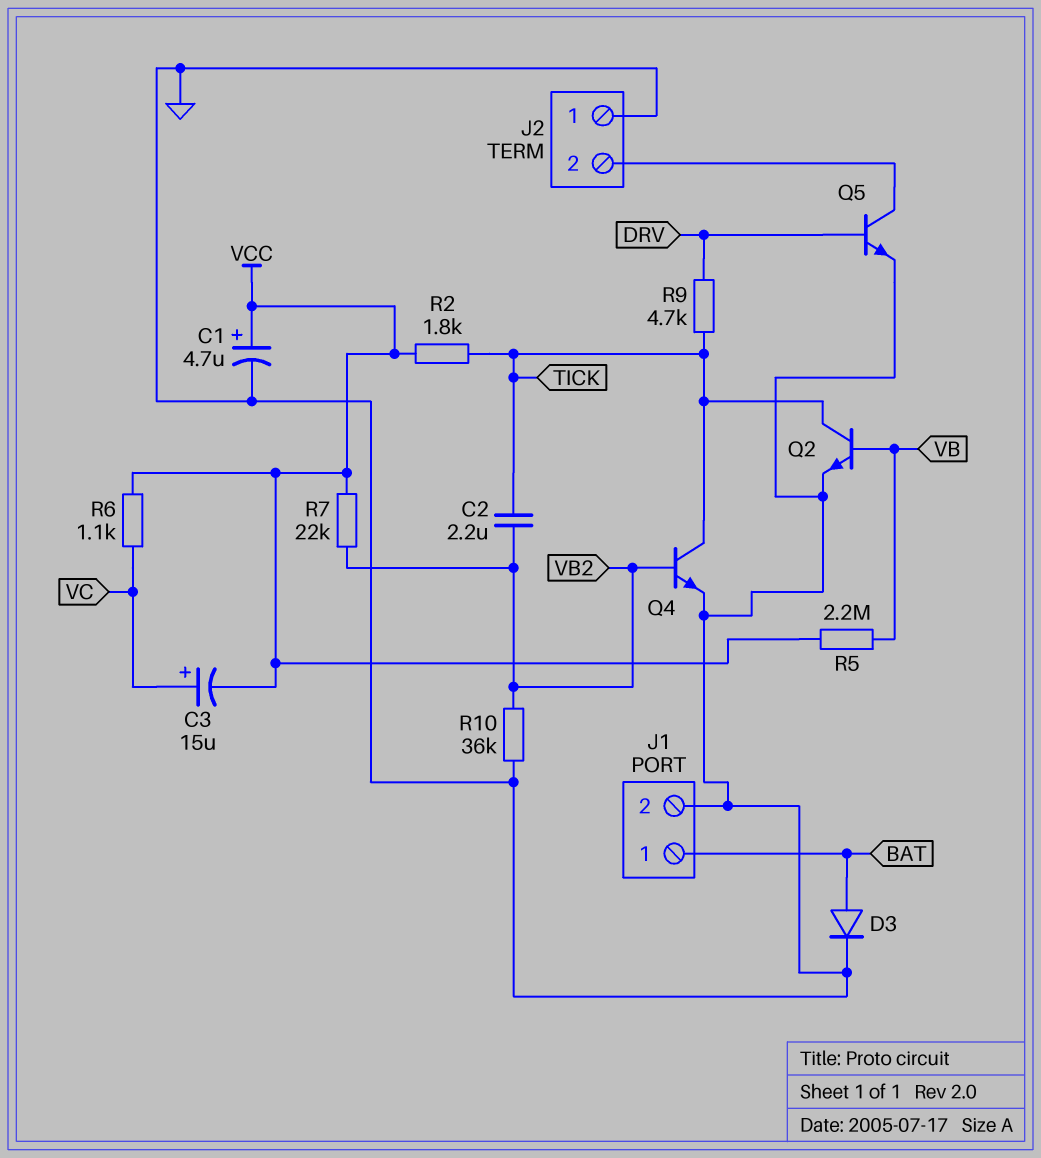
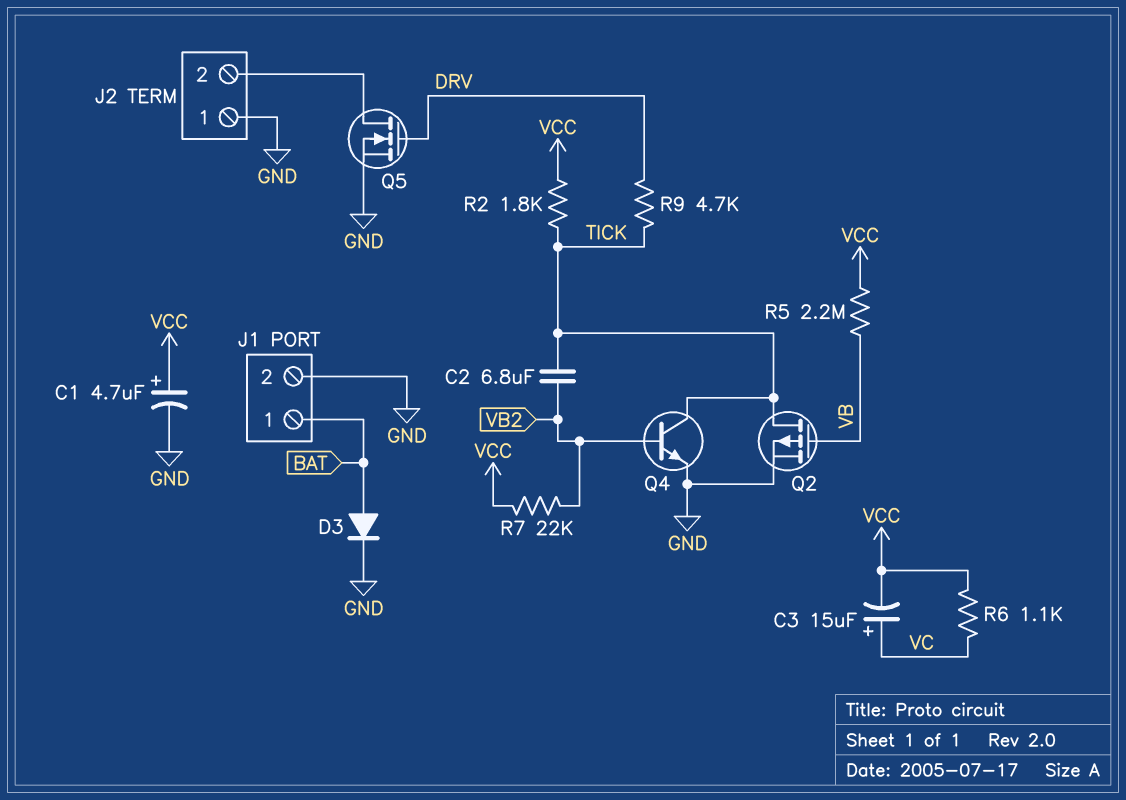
C2: 2.2uF (TICK, VB2) -> 6.8uF (TICK, VB2)
Q2: NPN (B VB, C TICK, E GND) -> PMOS (G VB, D TICK, S GND)
Q5: NPN (B DRV, C J2/2, E GND) -> NMOS (G DRV, D J2/2, S GND)
R10: 36k (GND, VB2) -> none

